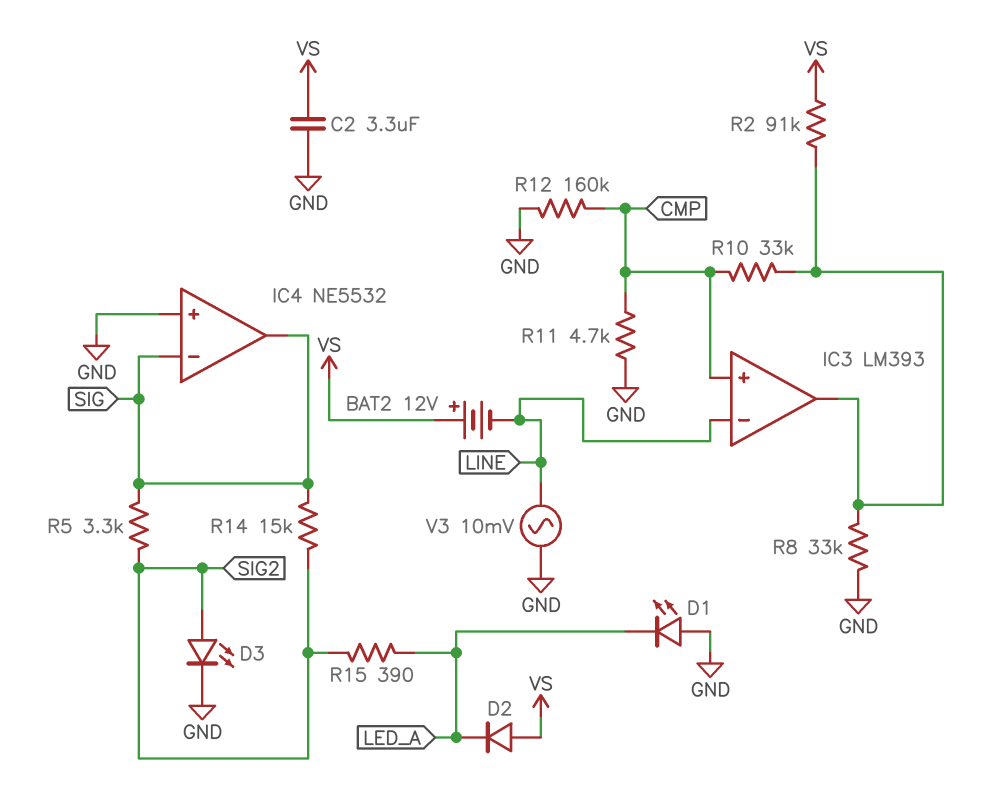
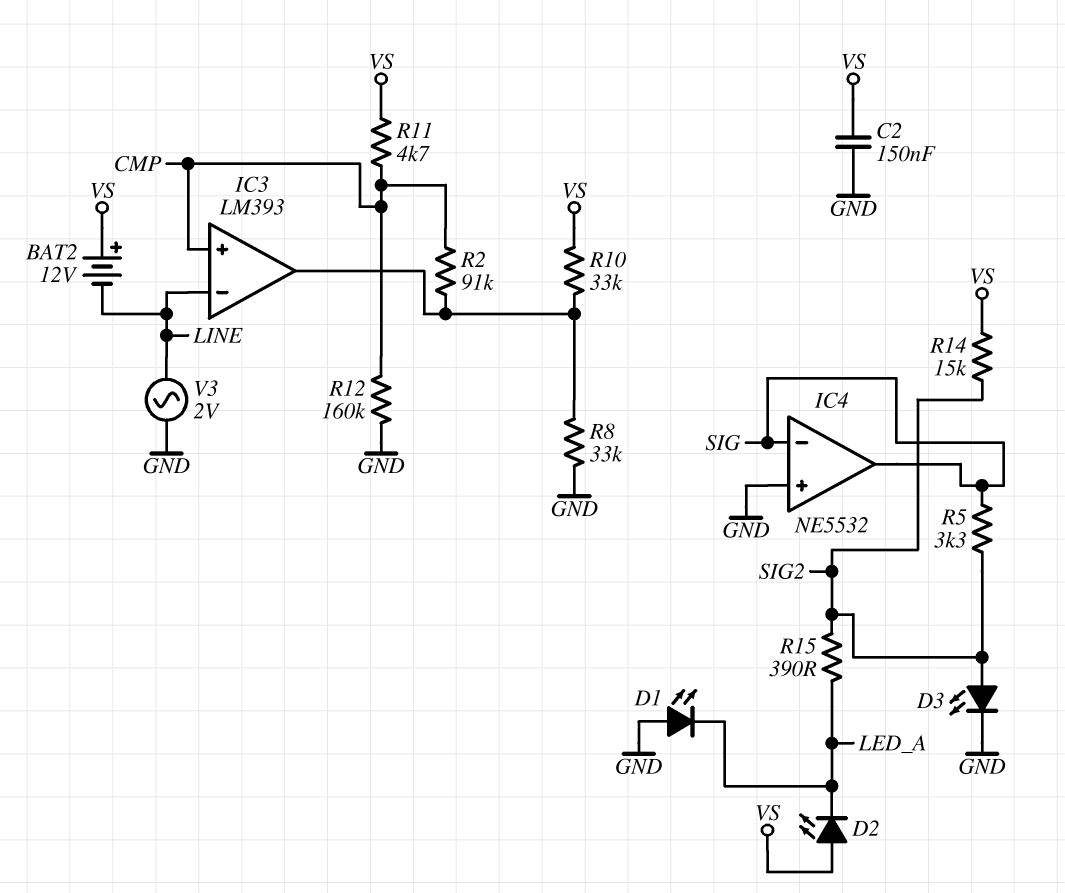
C2: 3.3uF (GND, VS) -> 150nF (GND, VS)
D2: diode (A VS, K LED_A) -> LED (A VS, K LED_A)
R2: 91k (IC3/out, VS) -> 91k (CMP, IC3/out)
R10: 33k (CMP, IC3/out) -> 33k (IC3/out, VS)
R11: 4.7k (CMP, GND) -> 4.7k (CMP, VS)
R14: 15k (SIG, SIG2) -> 15k (SIG2, VS)
V3: AC 10mV (GND, LINE) -> AC 2V (GND, LINE)

